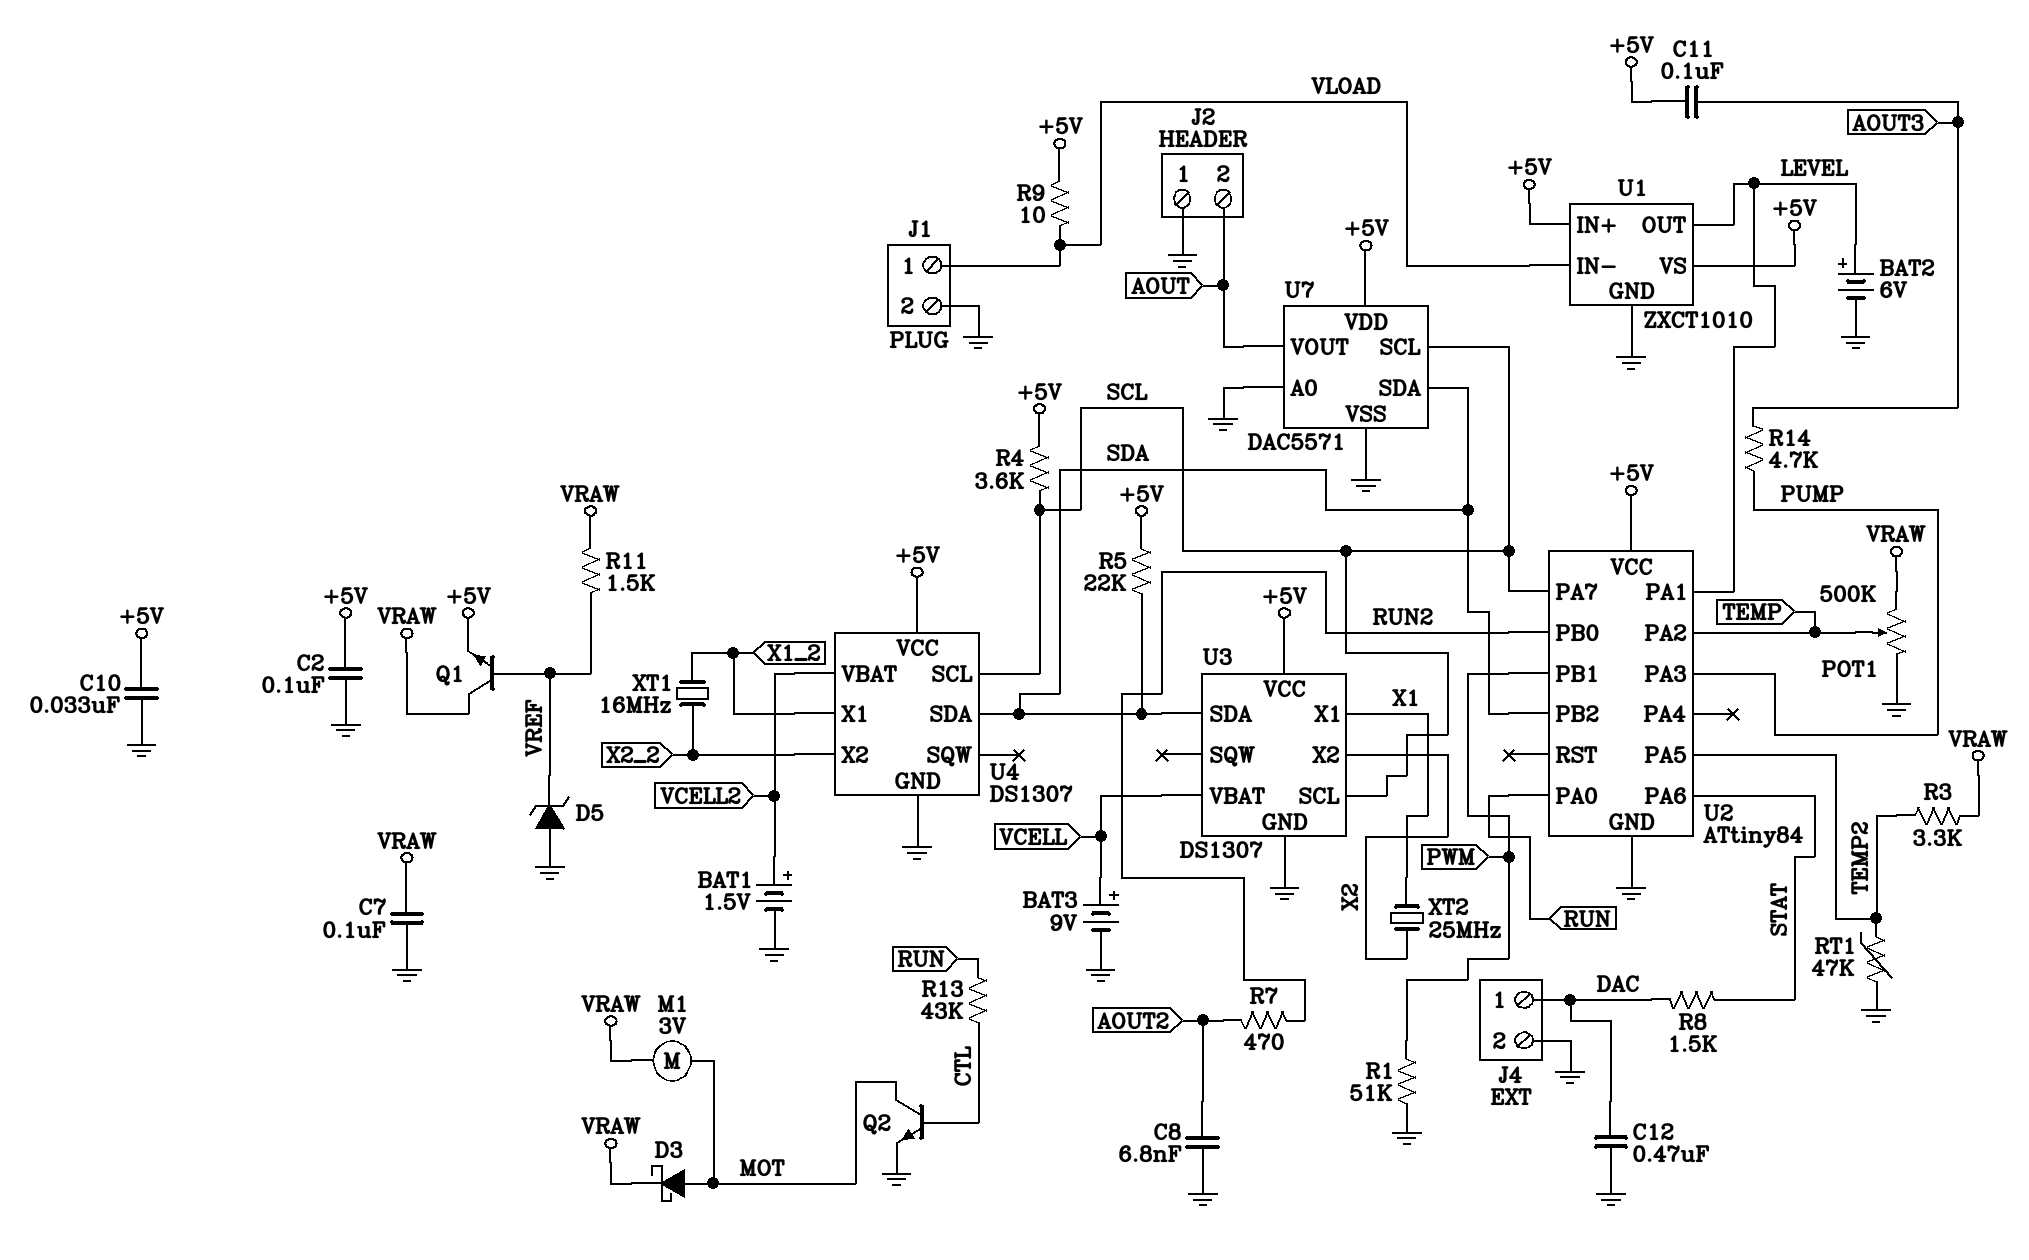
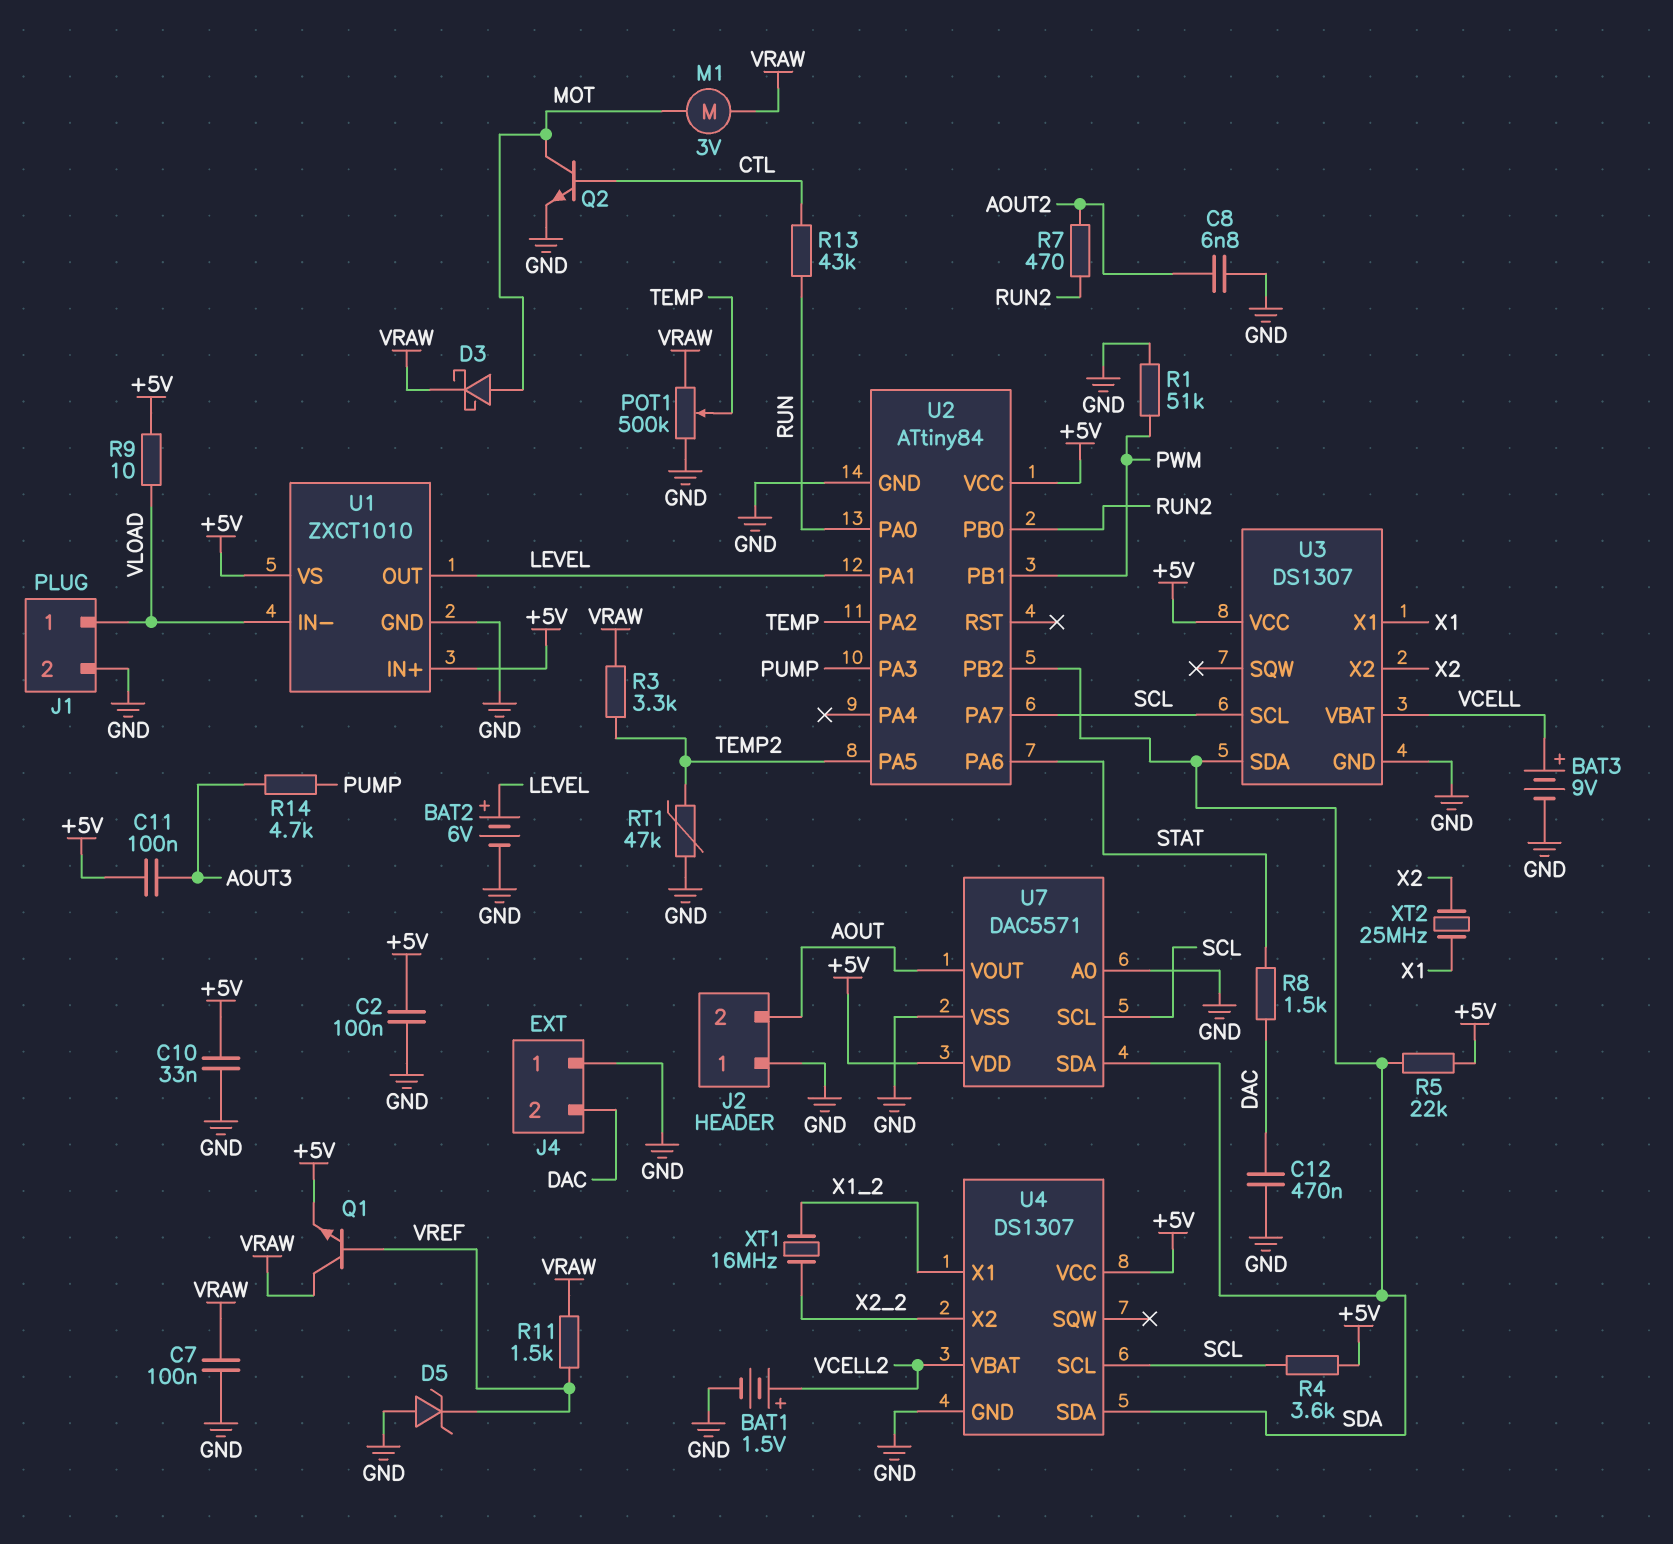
J4 pin 1: DAC -> GND
J4 pin 2: GND -> DAC

